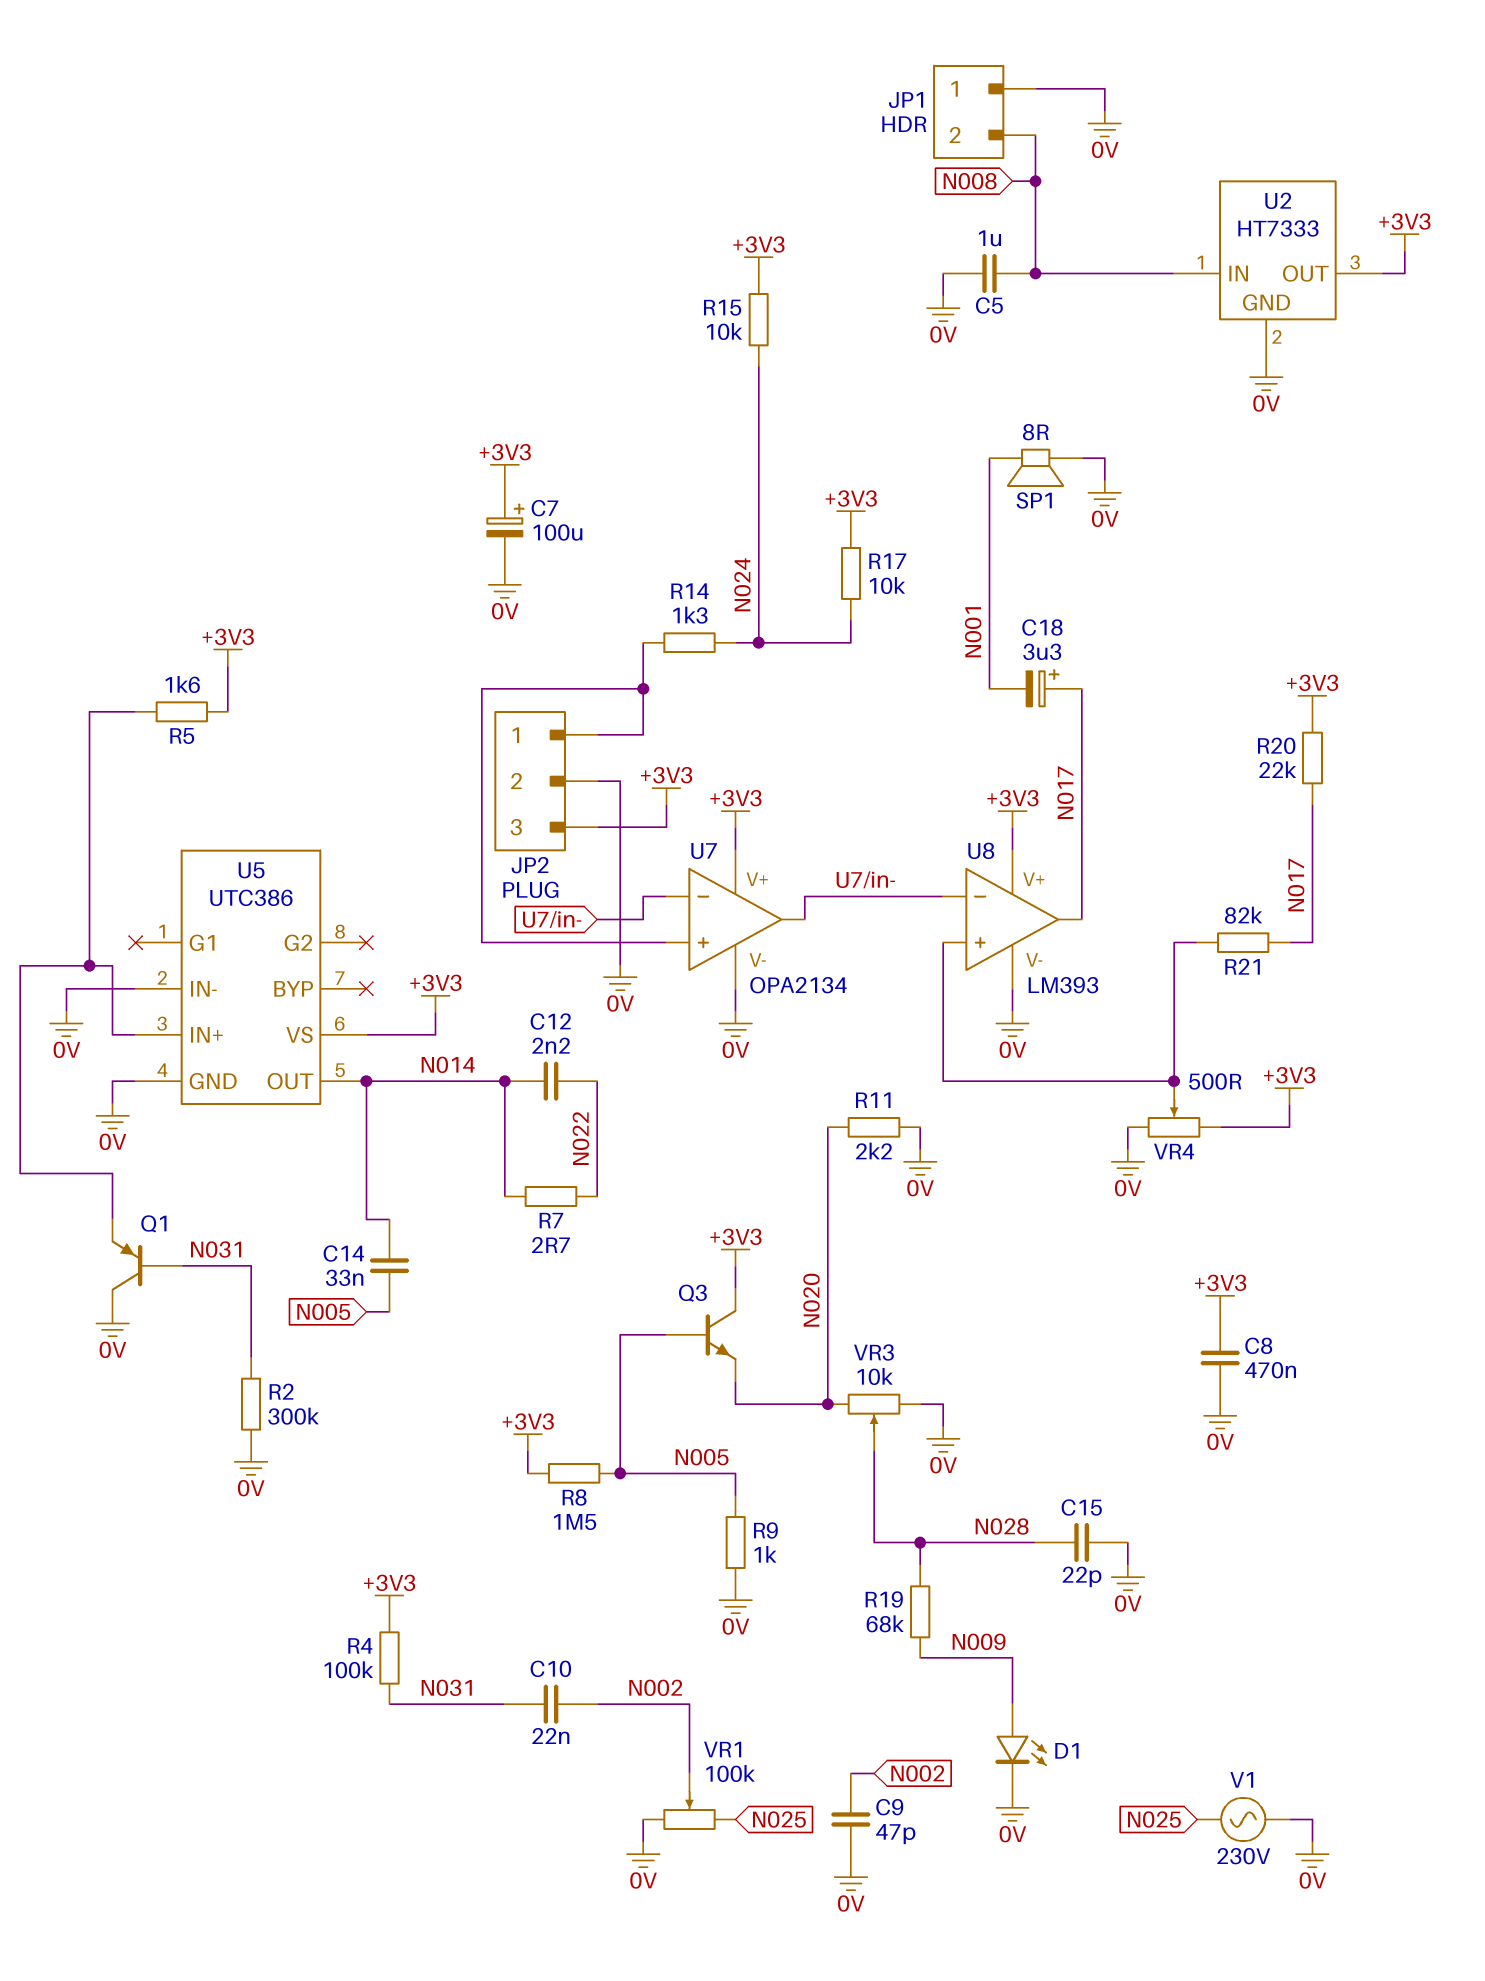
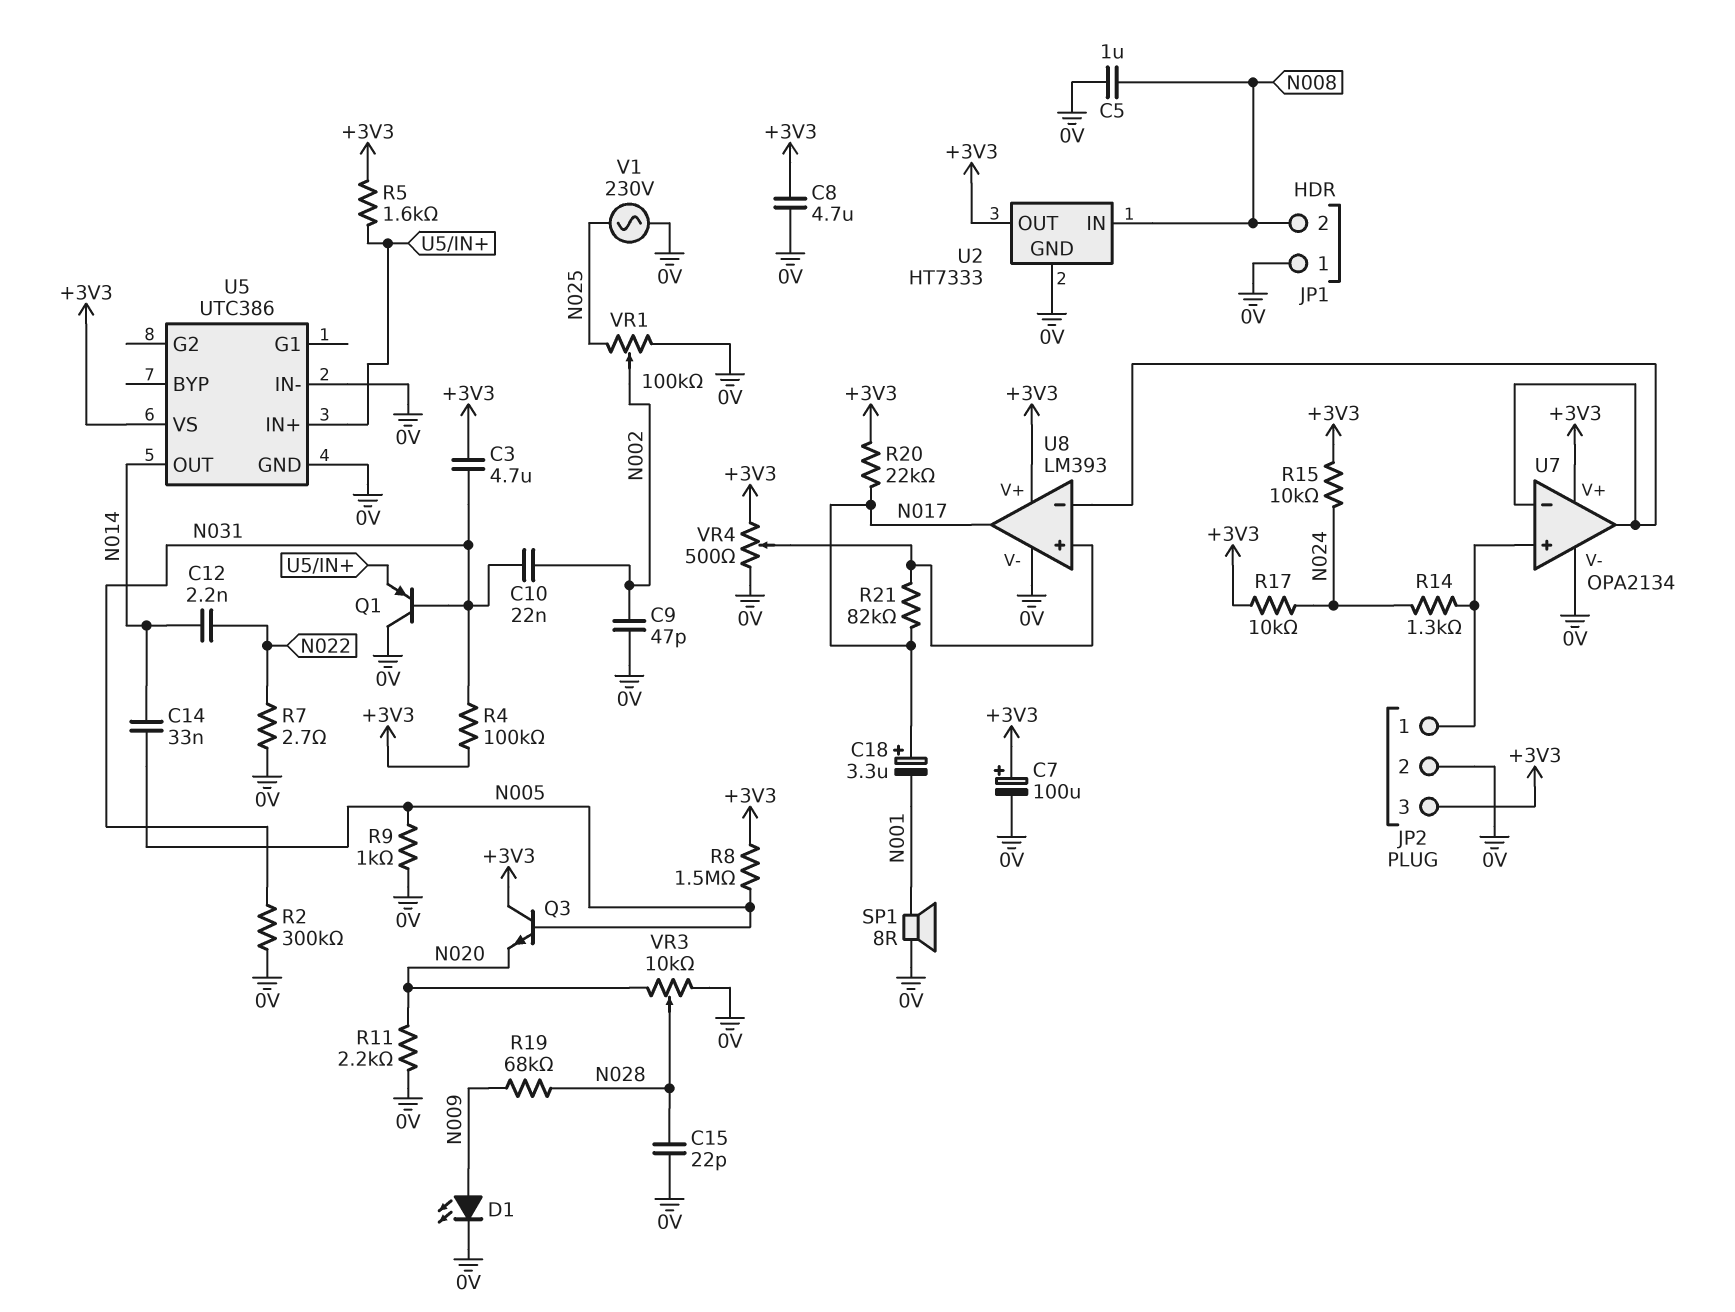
C3: none -> 4.7uF (+3V3, N031)
C8: 470nF (+3V3, 0V) -> 4.7uF (+3V3, 0V)
R7: 2.7 (N014, N022) -> 2.7 (0V, N022)

